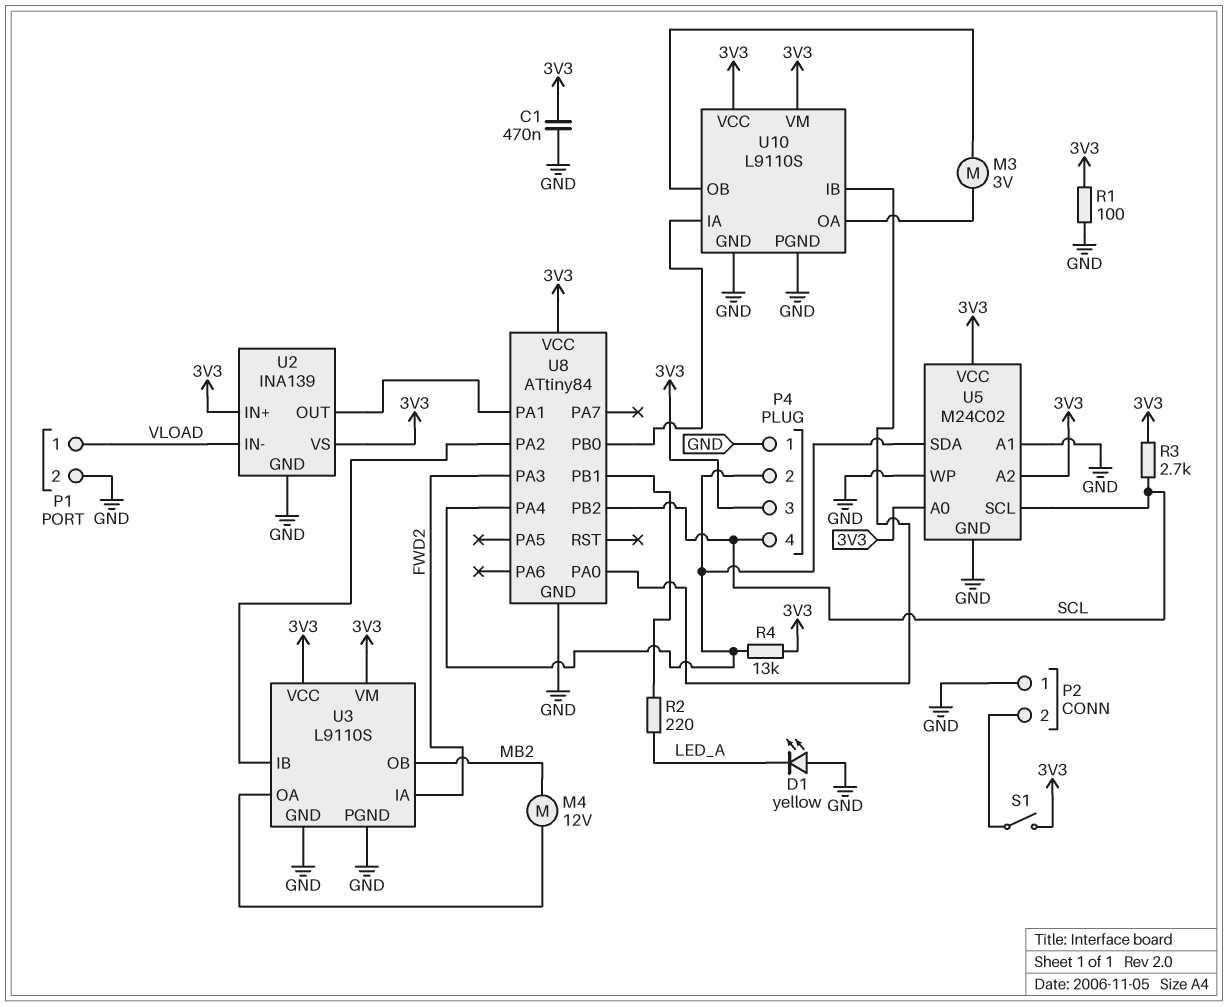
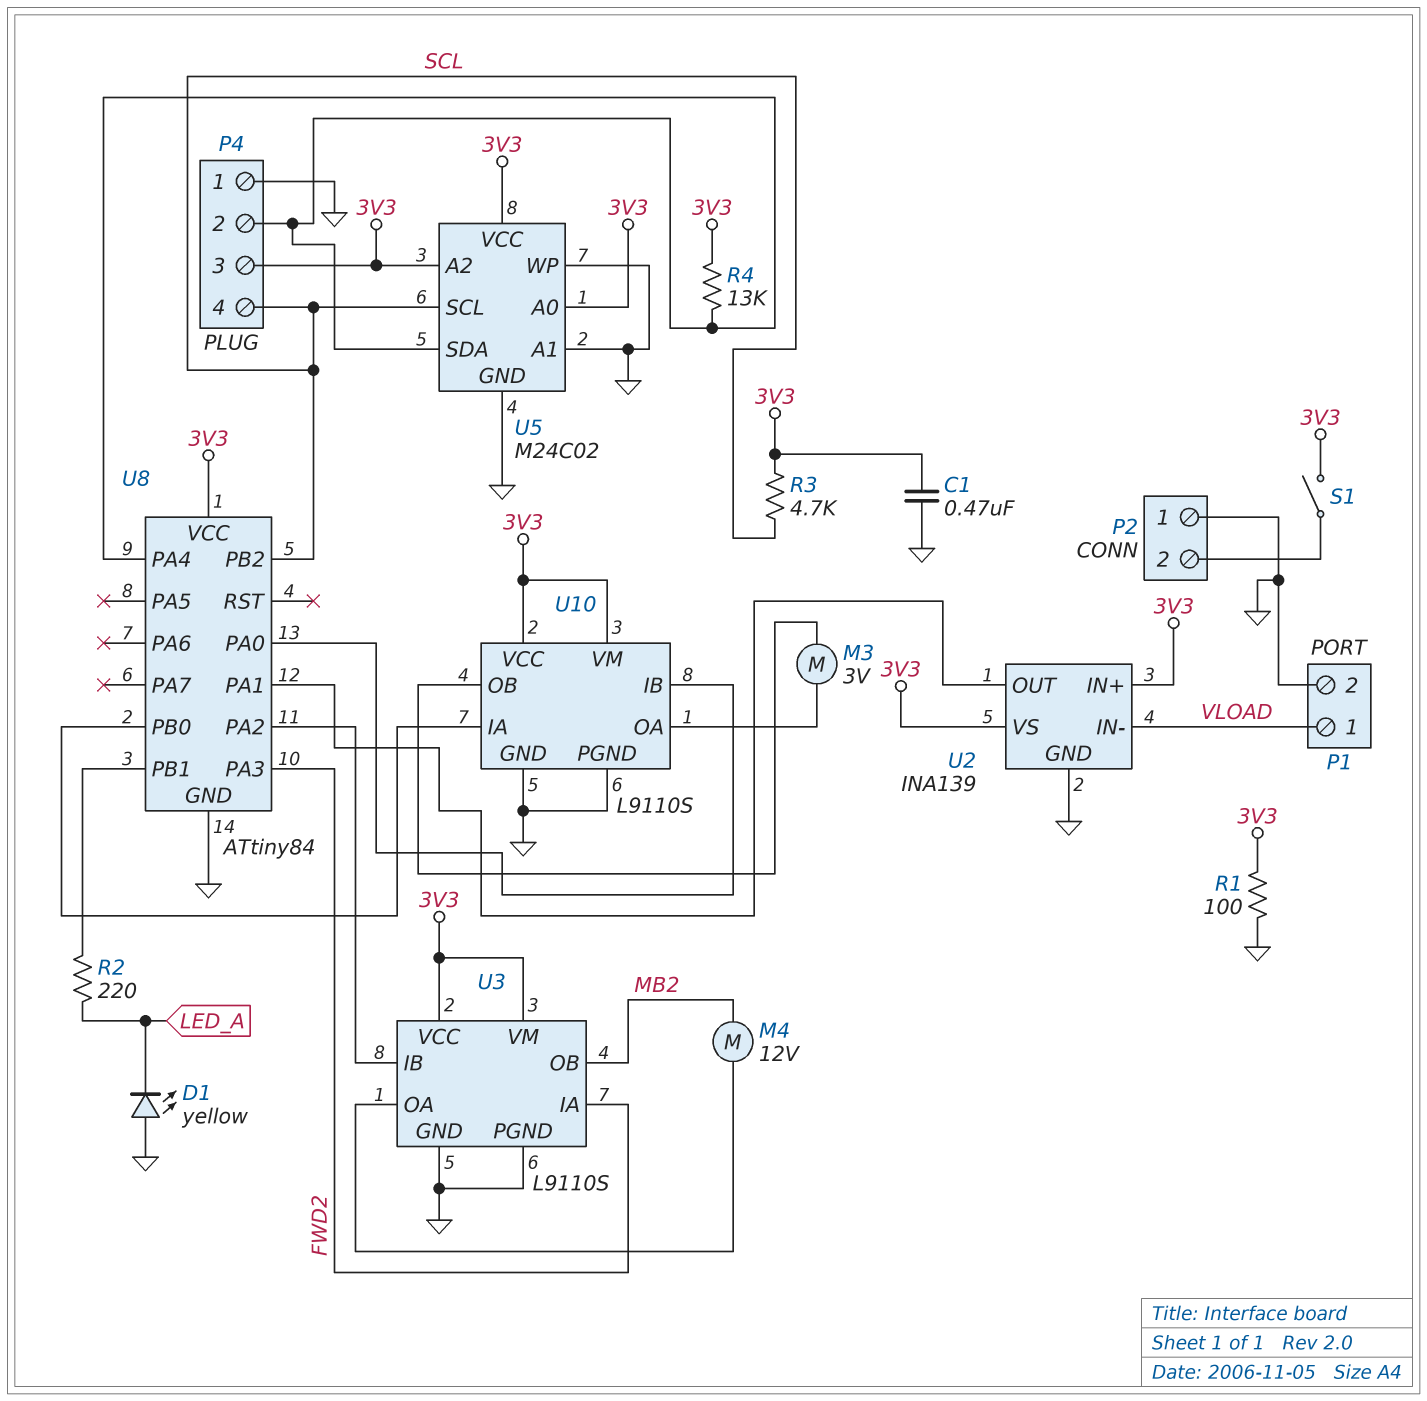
R3: 2.7k (3V3, SCL) -> 4.7k (3V3, SCL)

